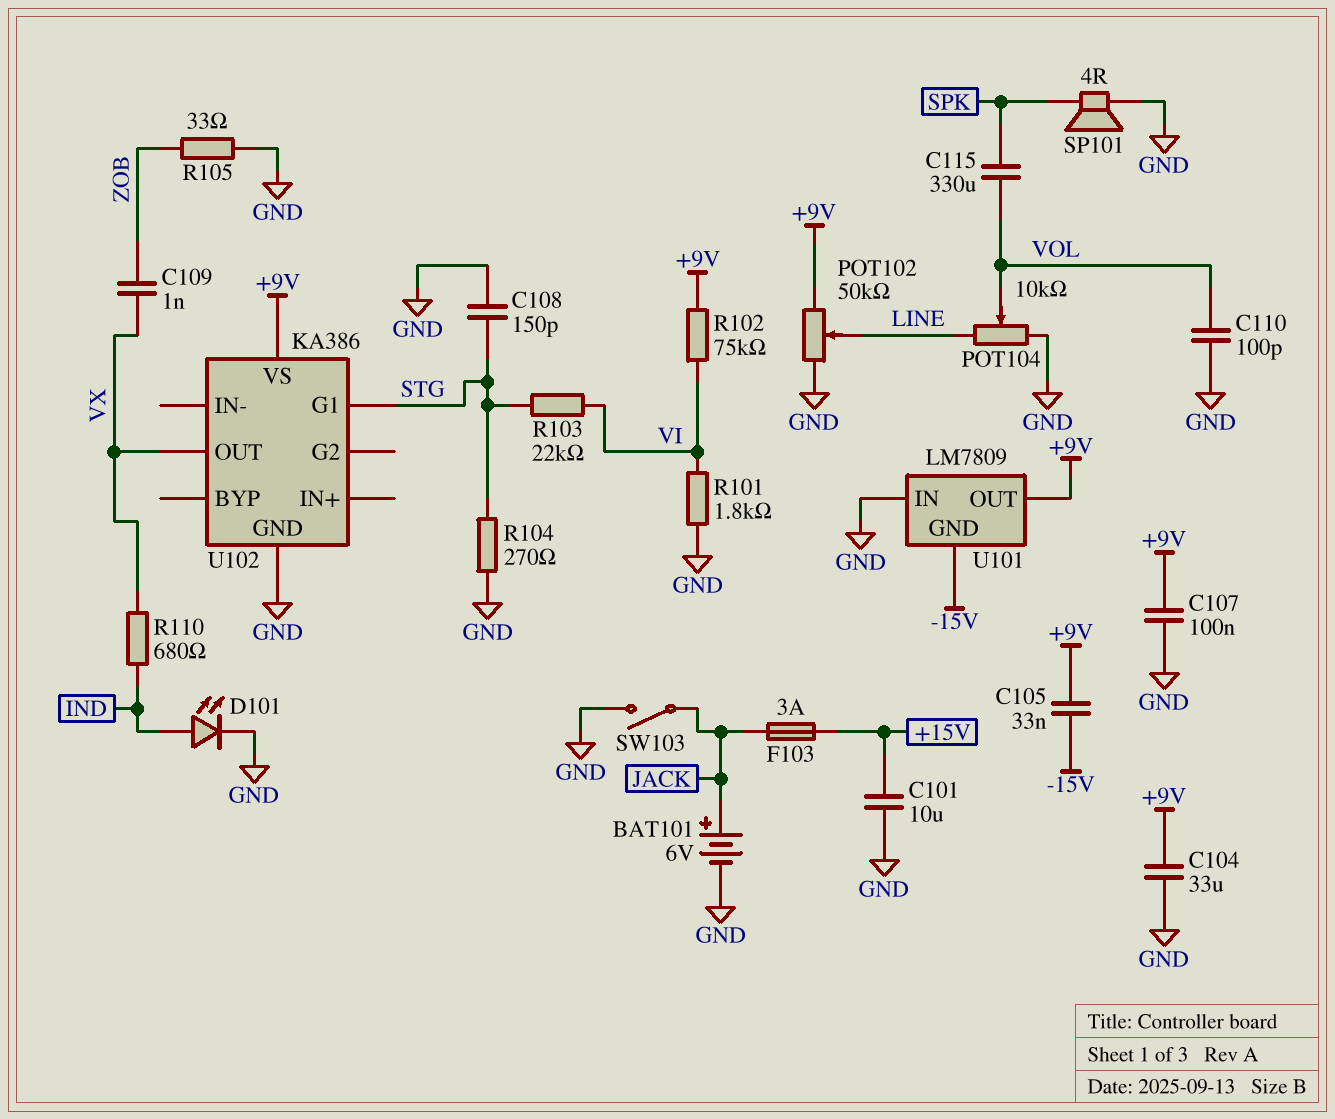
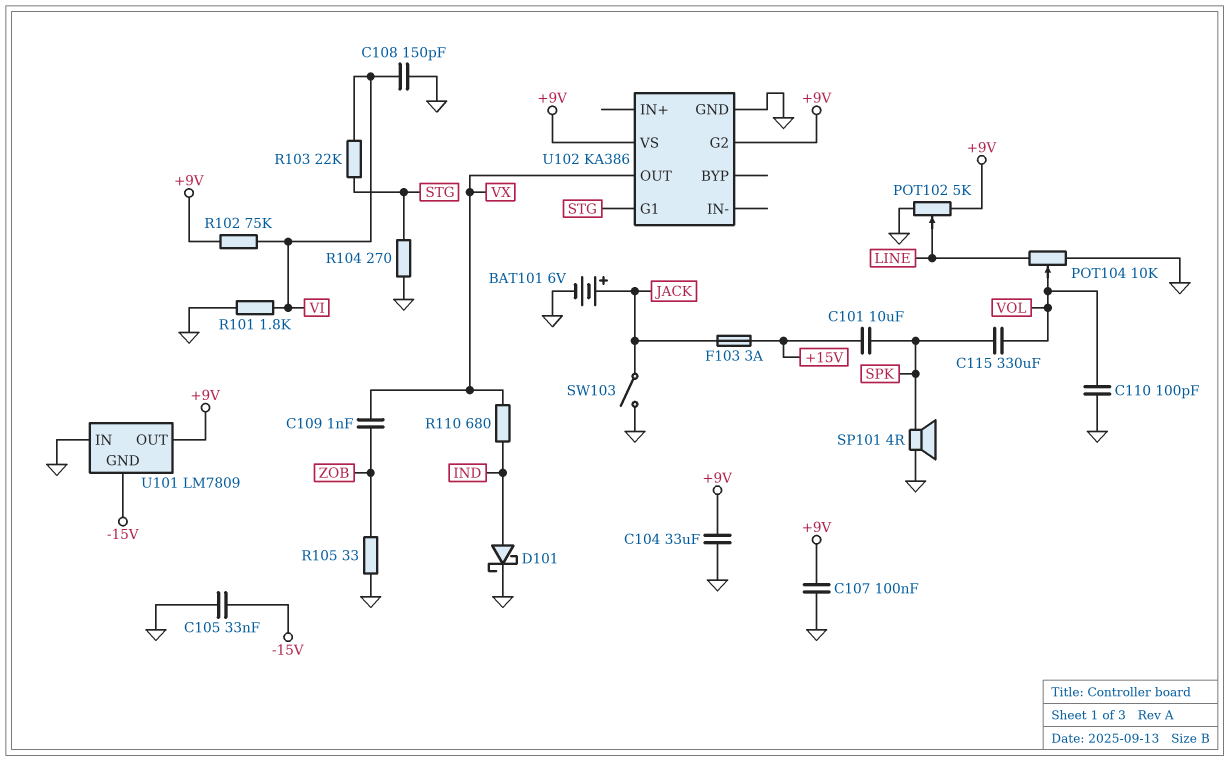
C101: 10uF (+15V, GND) -> 10uF (+15V, SPK)
C105: 33nF (+9V, -15V) -> 33nF (-15V, GND)
C108: 150pF (GND, STG) -> 150pF (GND, VI)
D101: LED (A IND, K GND) -> schottky (A IND, K GND)
POT102: 50k (+9V, GND, wiper LINE) -> 5k (+9V, GND, wiper LINE)
U102 pin G2: none -> +9V

